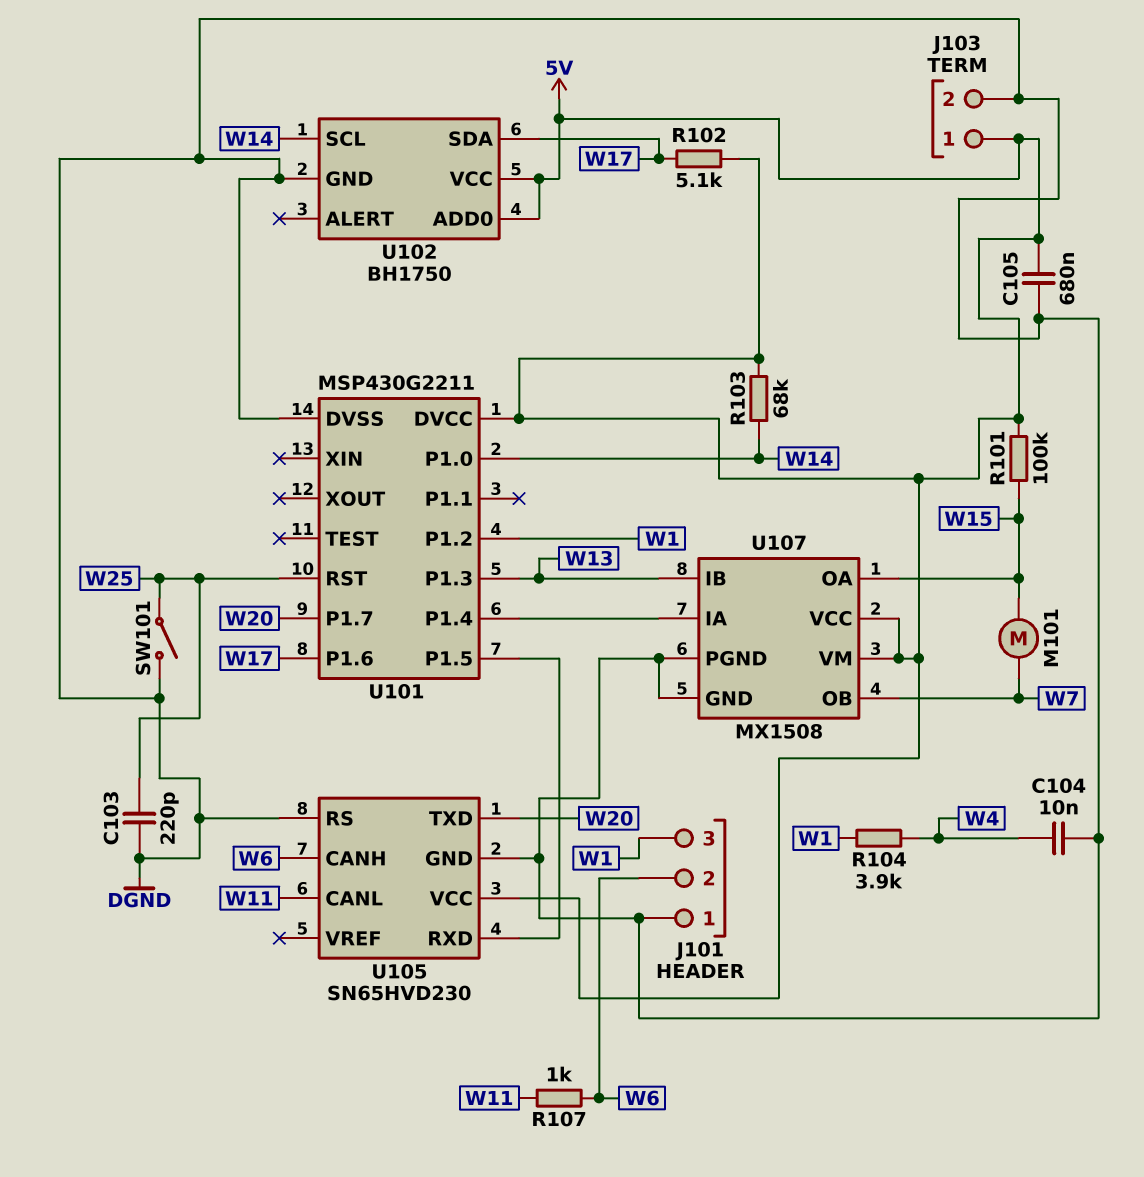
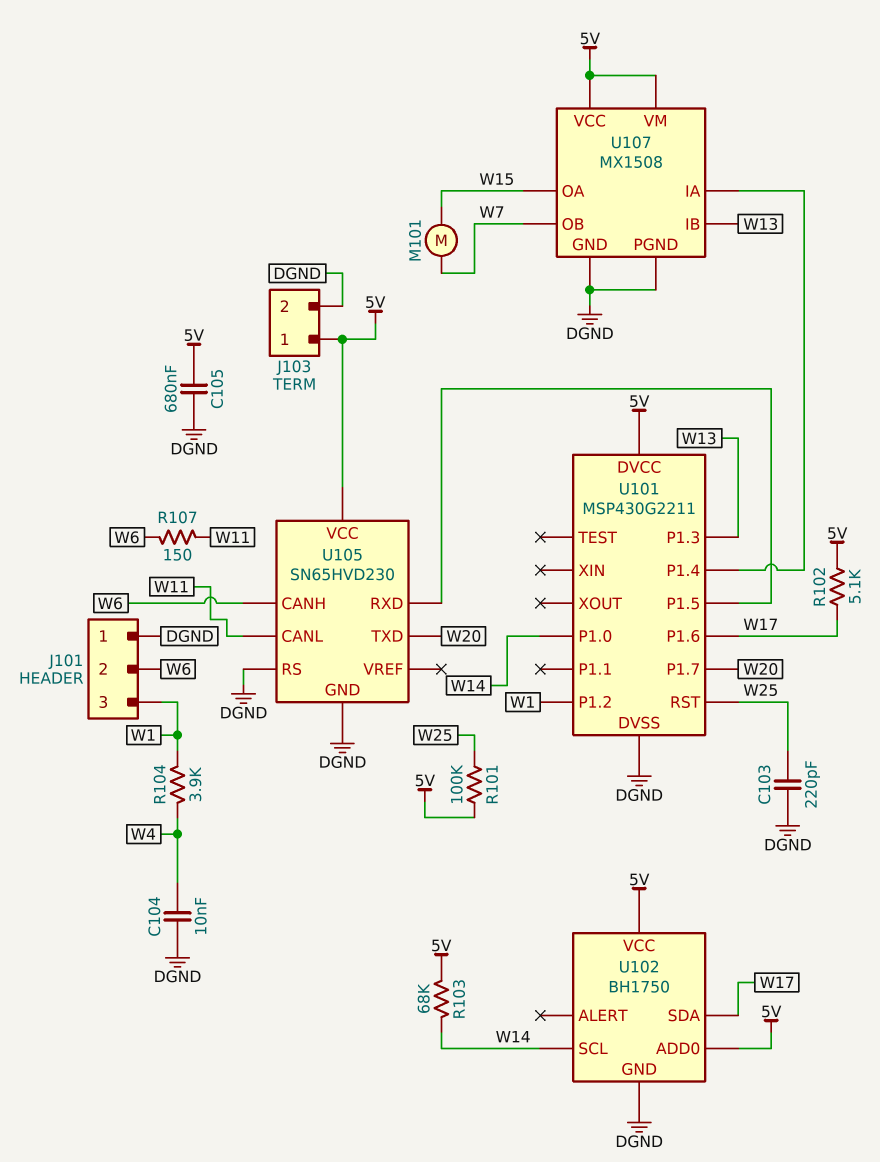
R101: 100k (5V, W15) -> 100k (5V, W25)
R107: 1k (W6, W11) -> 150 (W6, W11)
SW101: switch (DGND, W25) -> none

